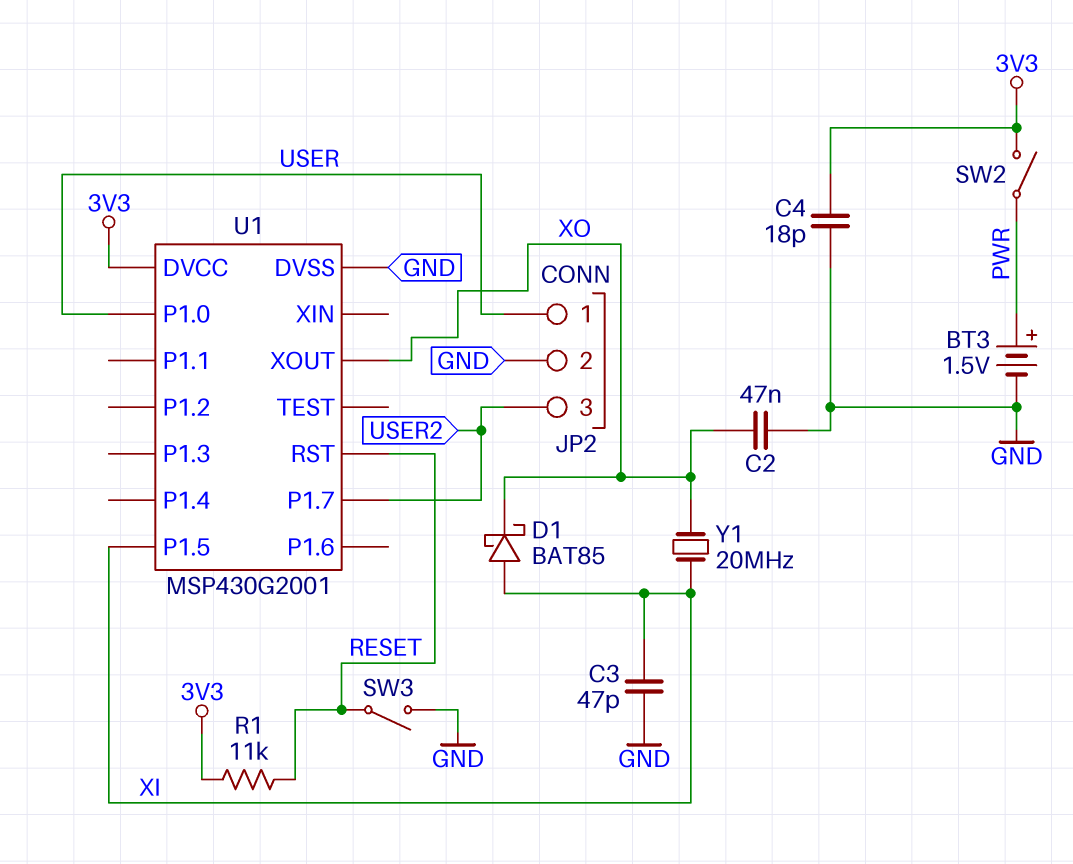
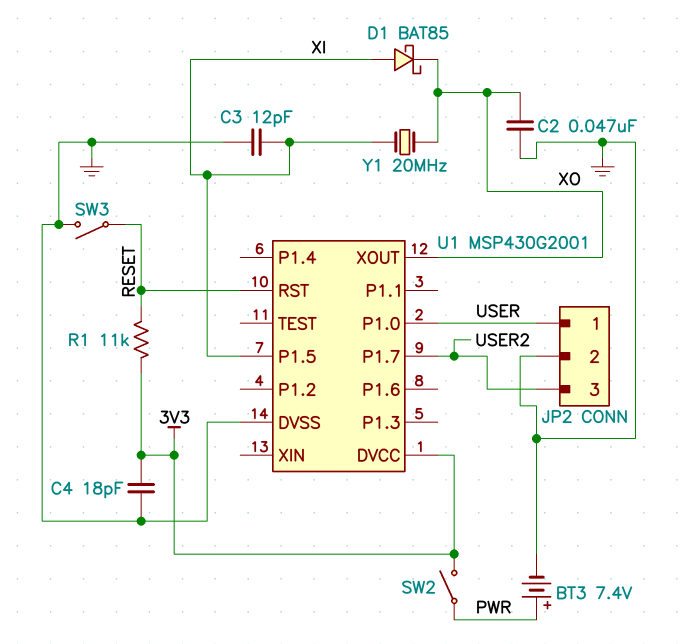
BT3: 1.5V (plus PWR, minus GND) -> 7.4V (plus PWR, minus GND)
C3: 47pF (GND, XI) -> 12pF (GND, XI)

